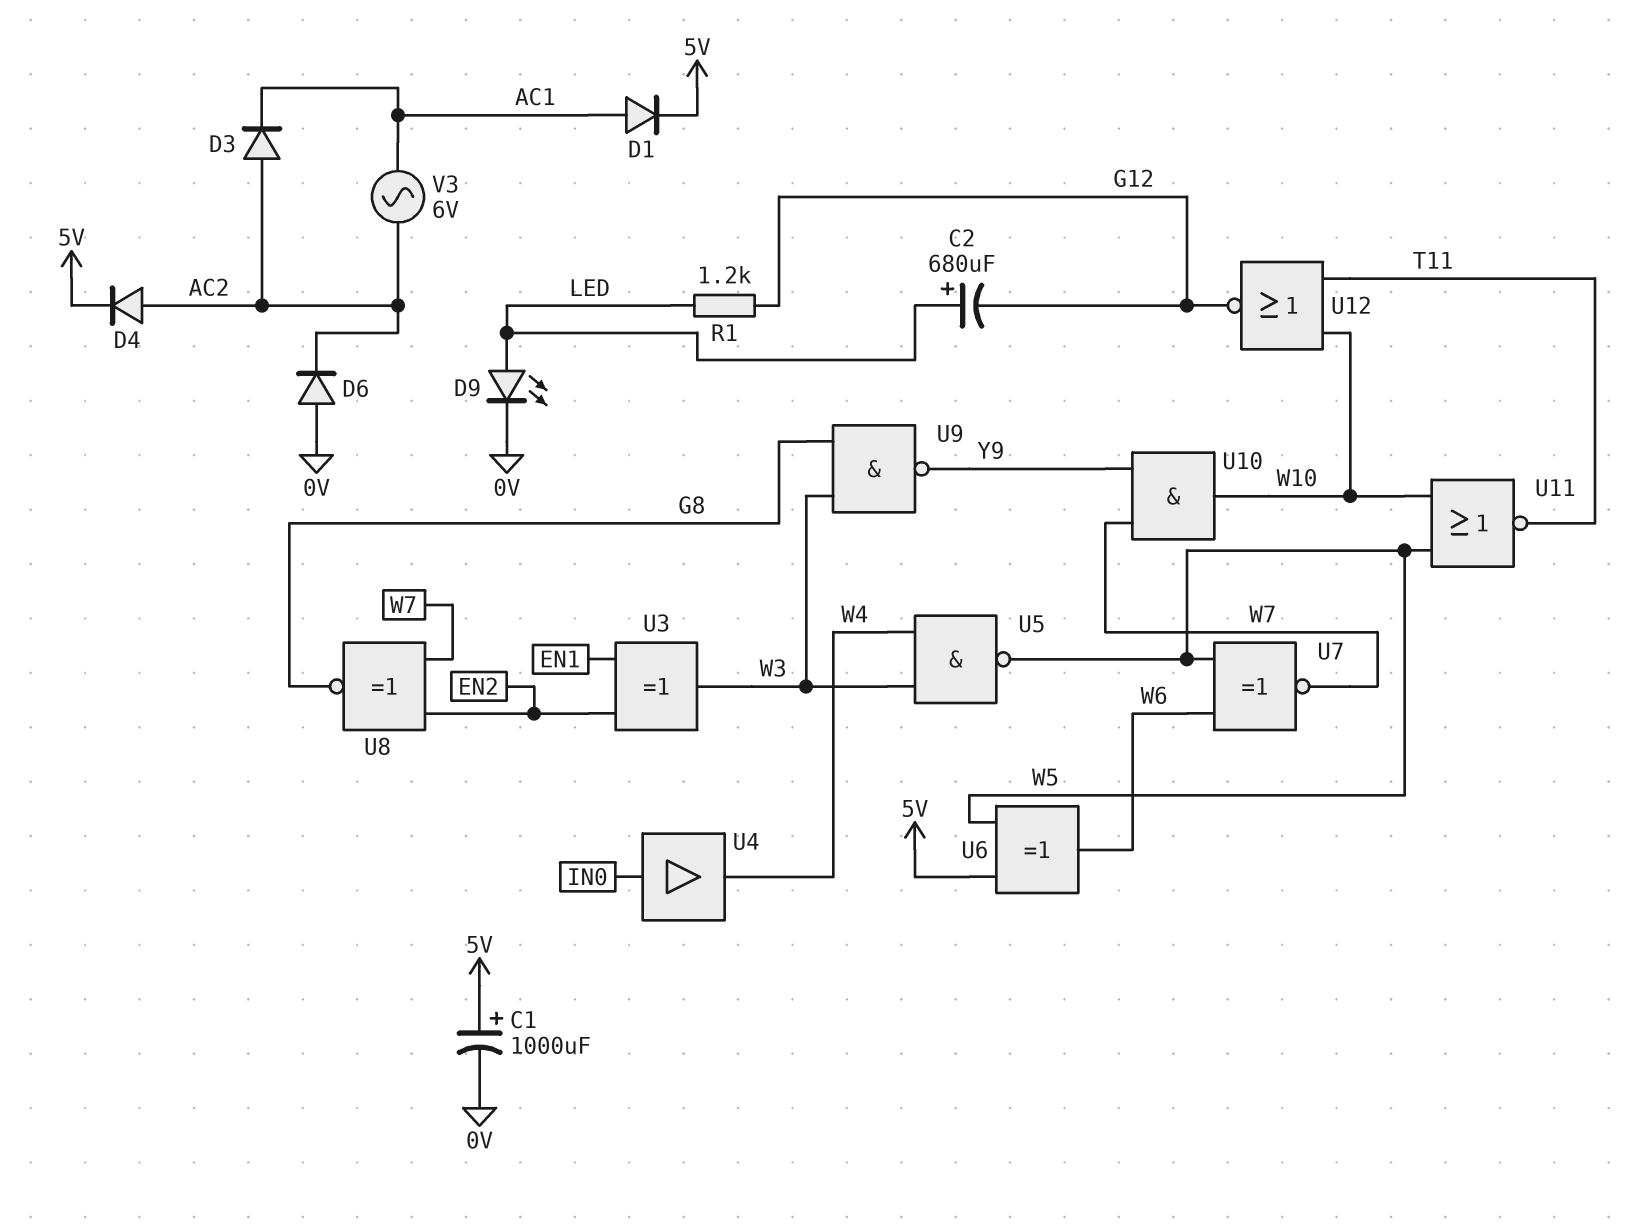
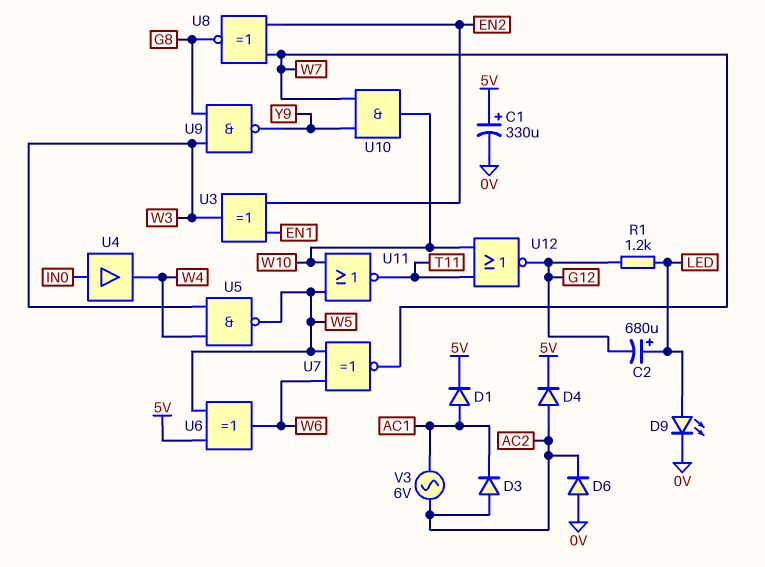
C1: 1000uF (plus 5V, minus 0V) -> 330uF (plus 5V, minus 0V)

